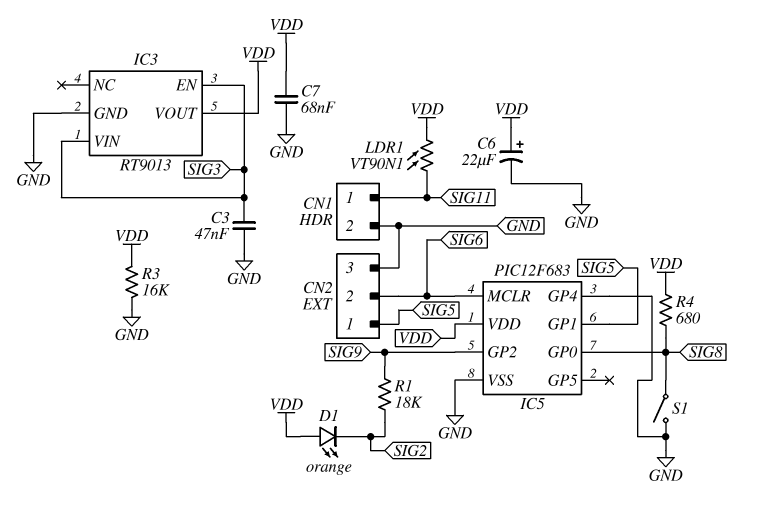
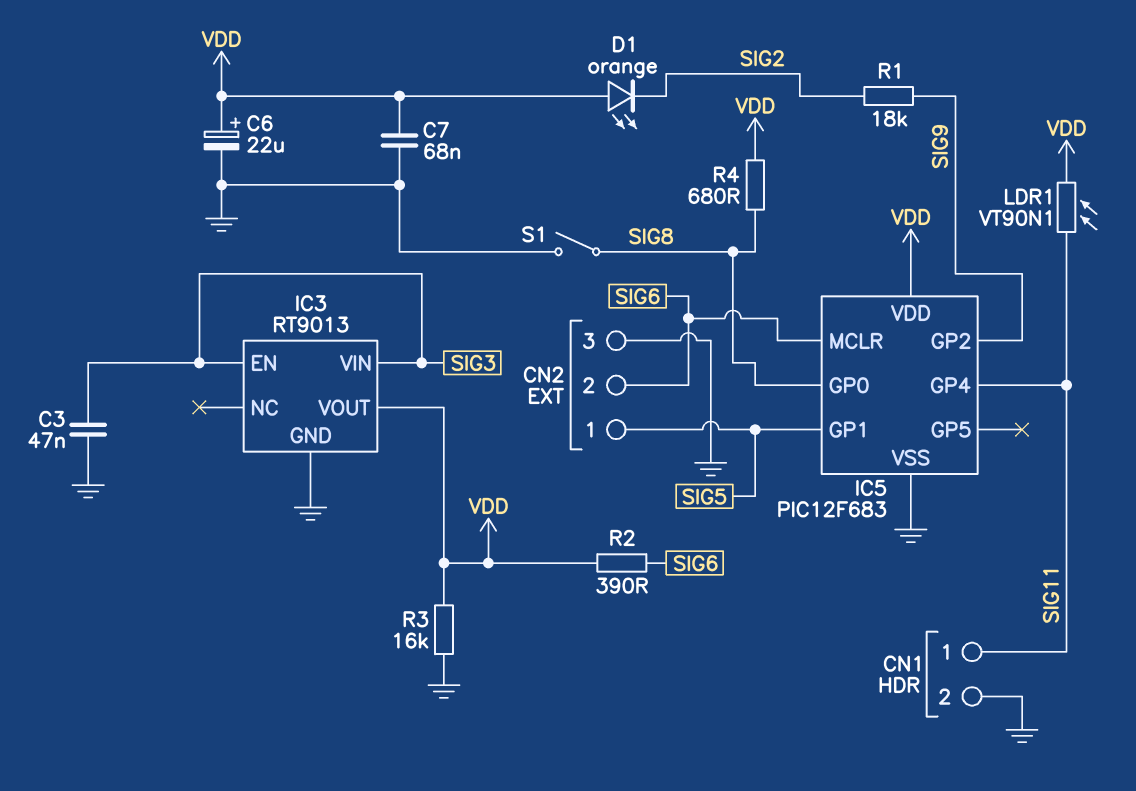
IC5 pin GP4: GND -> SIG11
R2: none -> 390 (SIG6, VDD)

